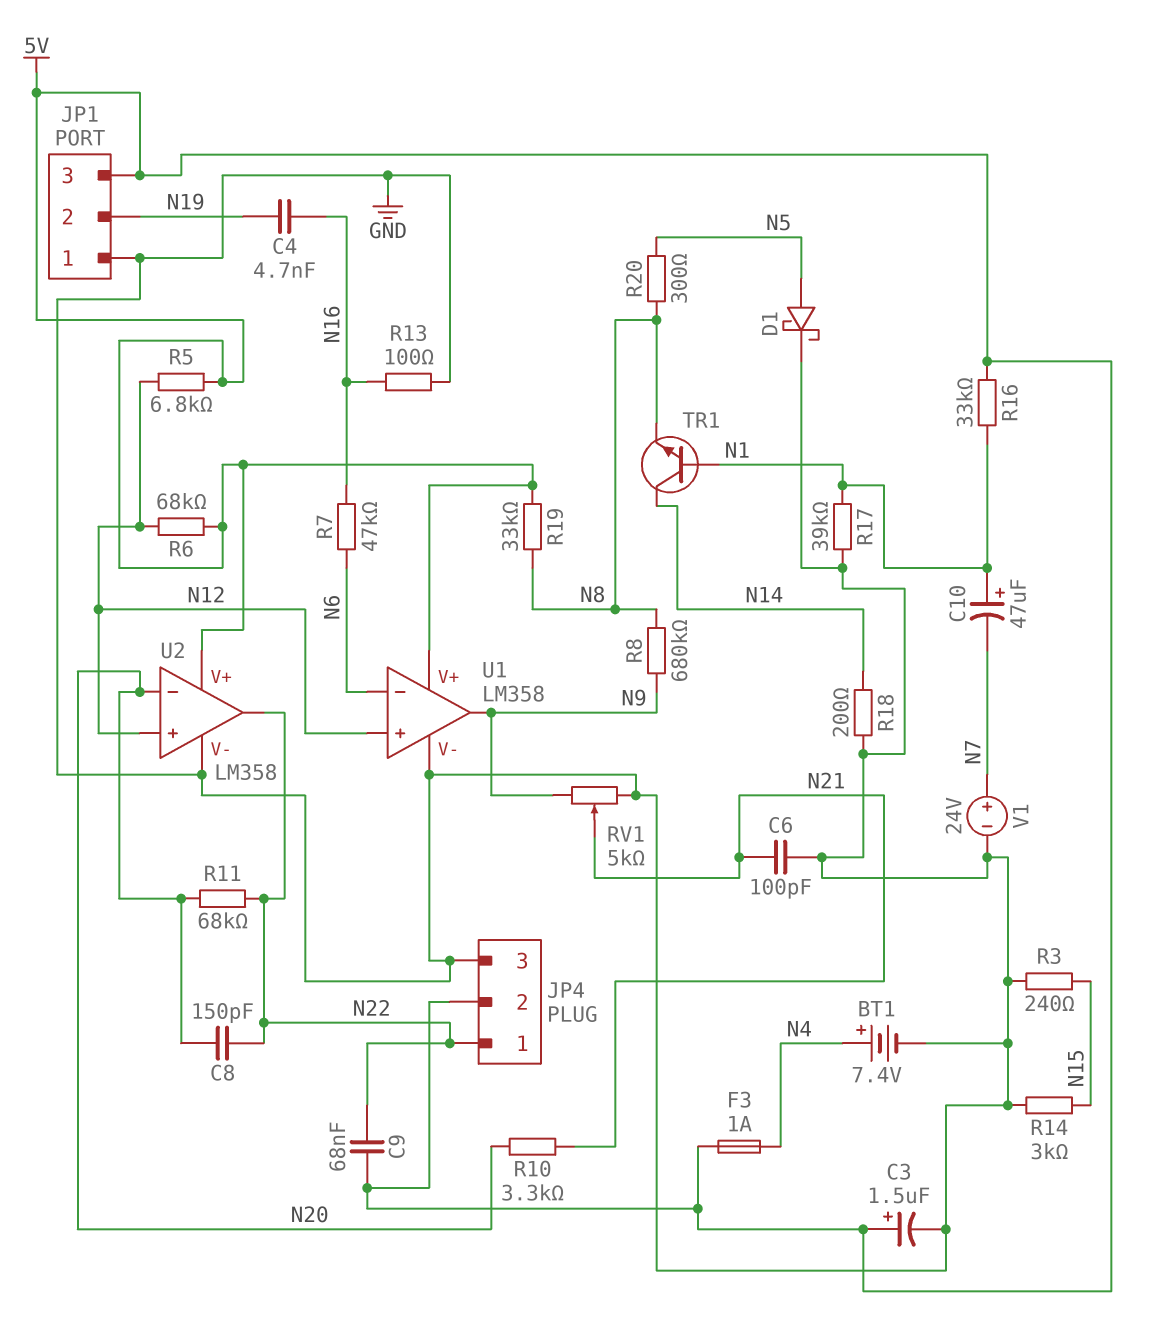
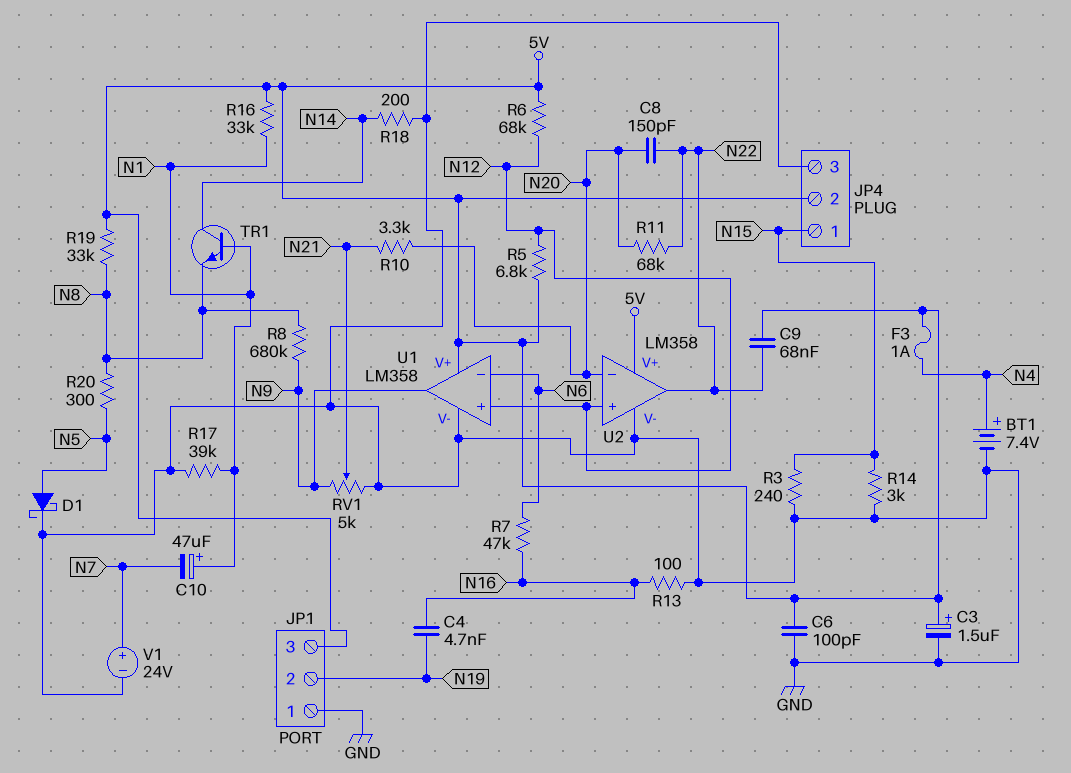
C6: 100pF (GND, N21) -> 100pF (5V, GND)
JP4 pin 1: N22 -> N15

